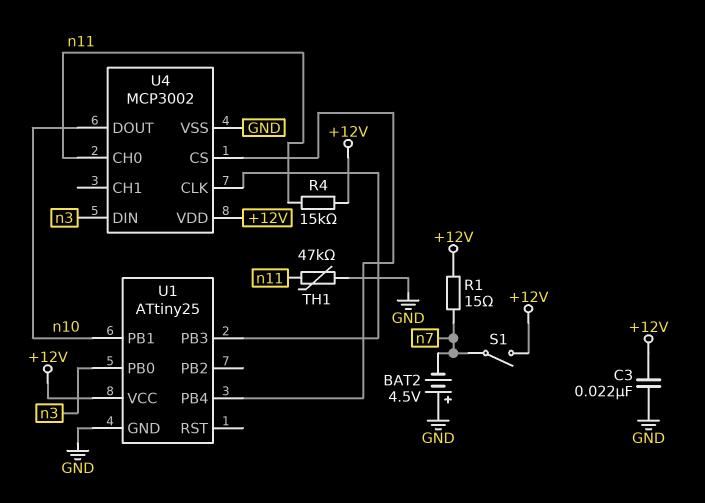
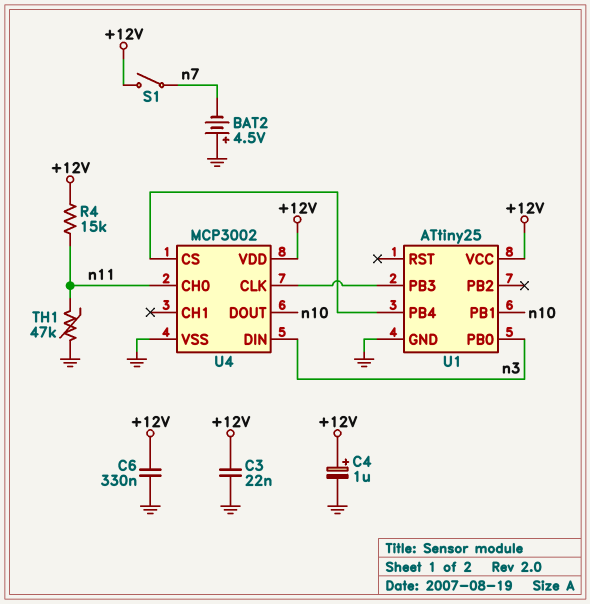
C4: none -> 1uF (plus +12V, minus GND)
C6: none -> 330nF (+12V, GND)
R1: 15 (+12V, n7) -> none

